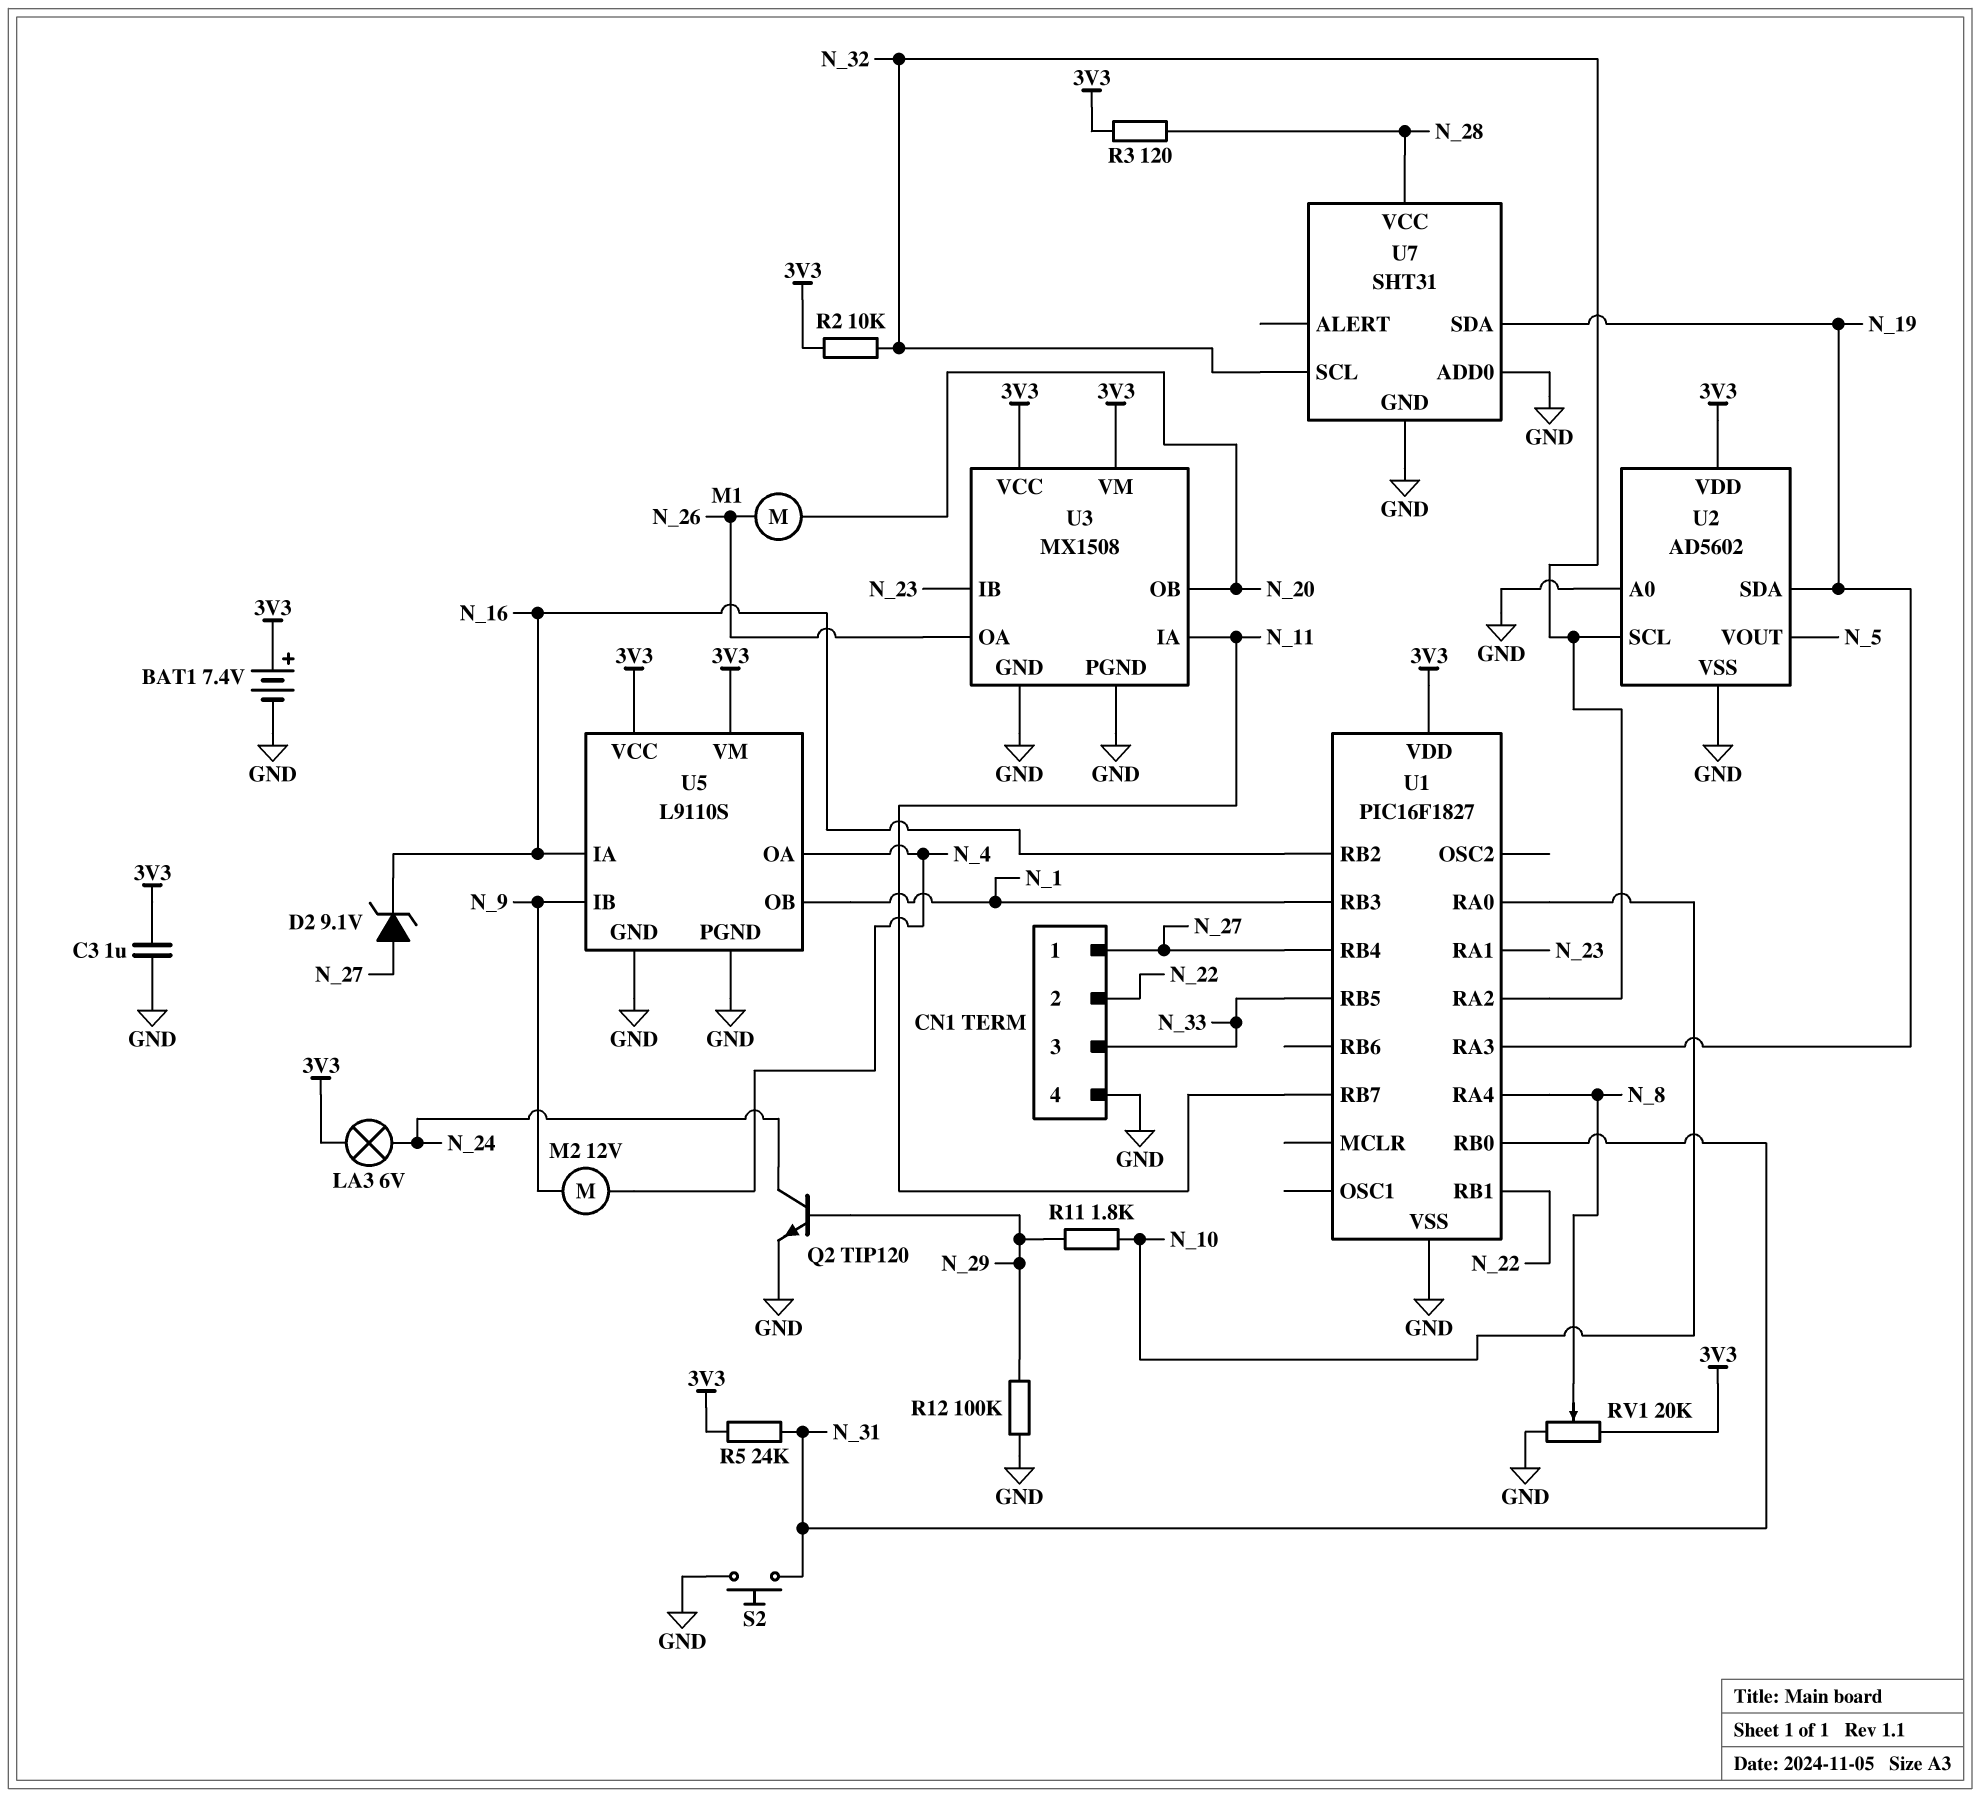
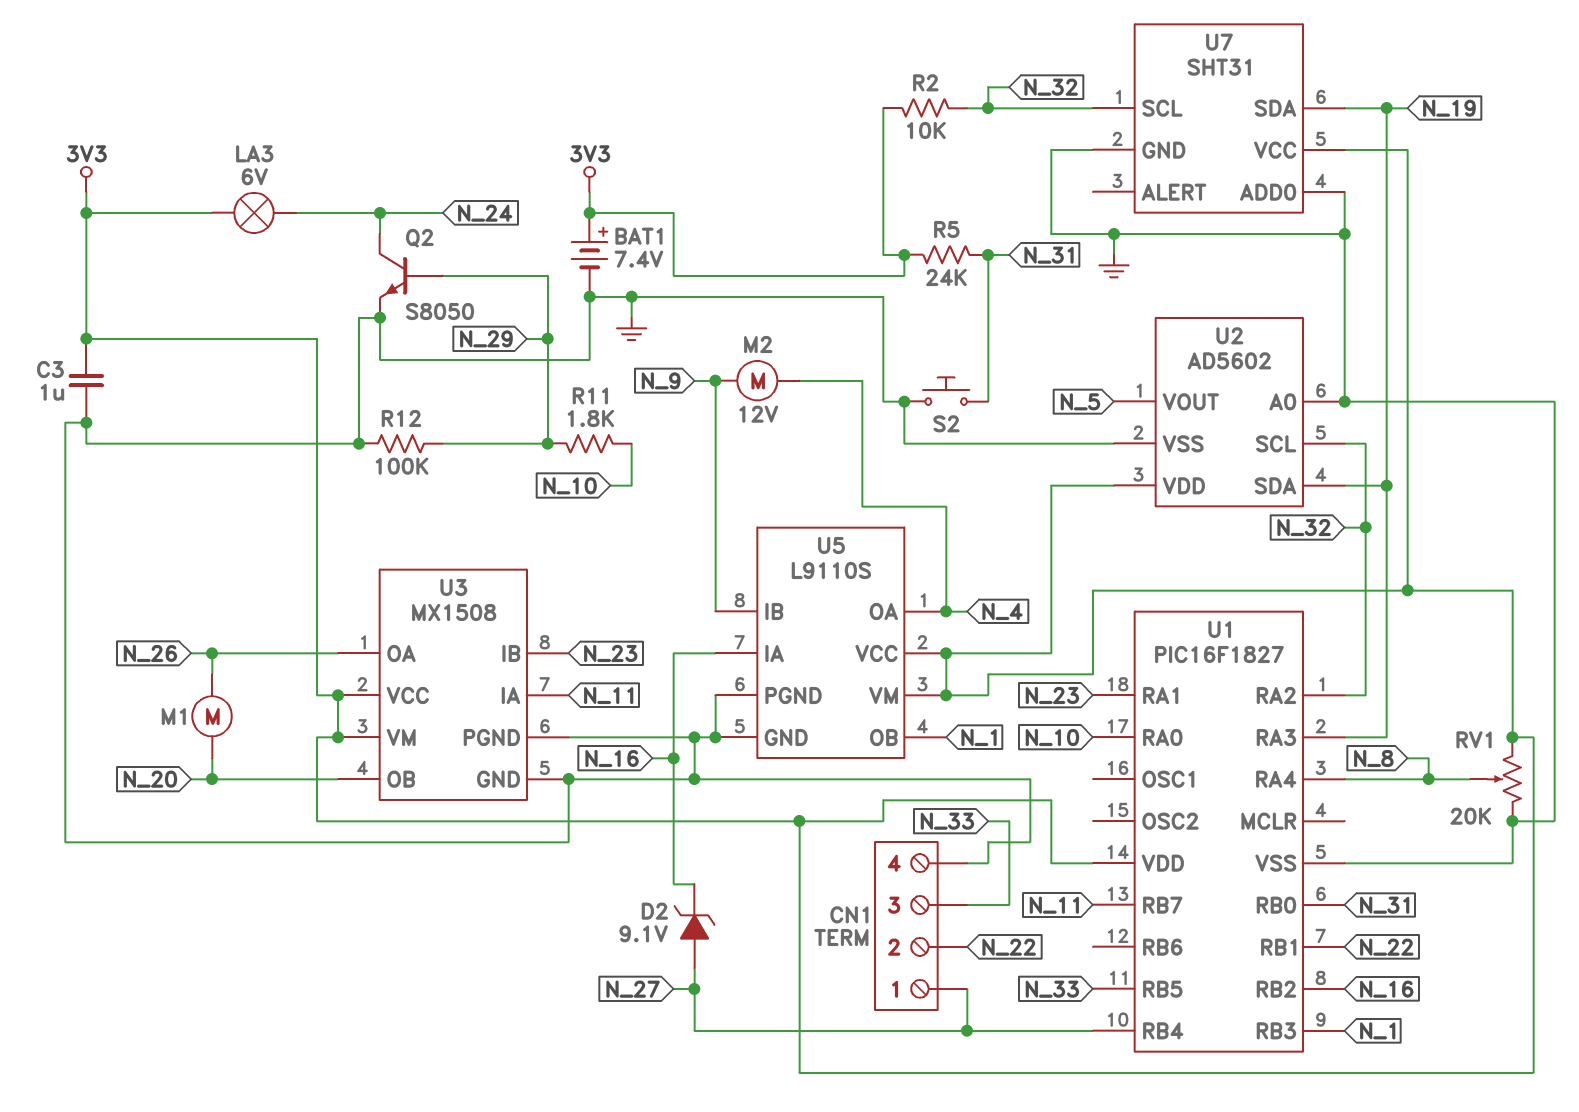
Q2: NPN TIP120 (B N_29, C N_24, E GND) -> NPN S8050 (B N_29, C N_24, E GND)
R3: 120 (3V3, N_28) -> none
U7 pin VCC: N_28 -> 3V3

